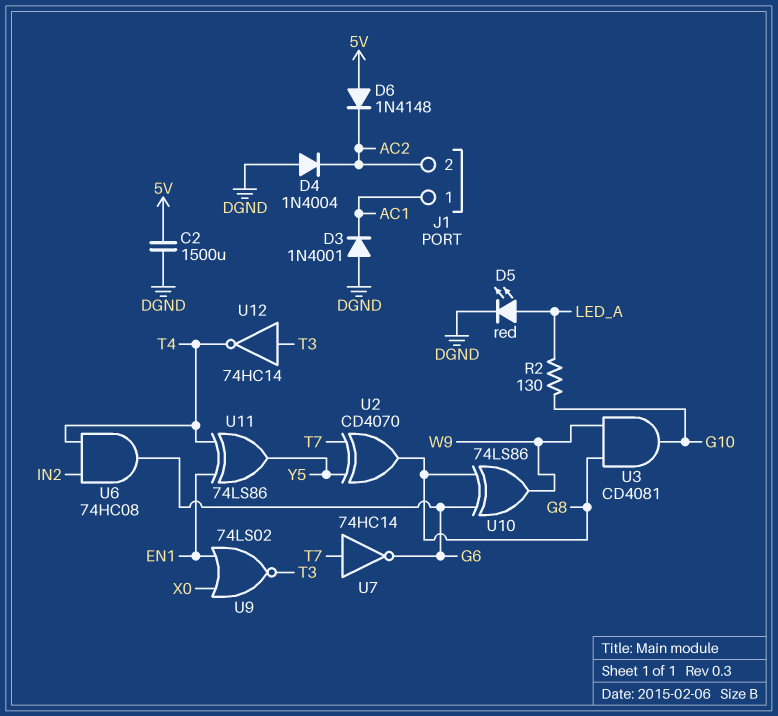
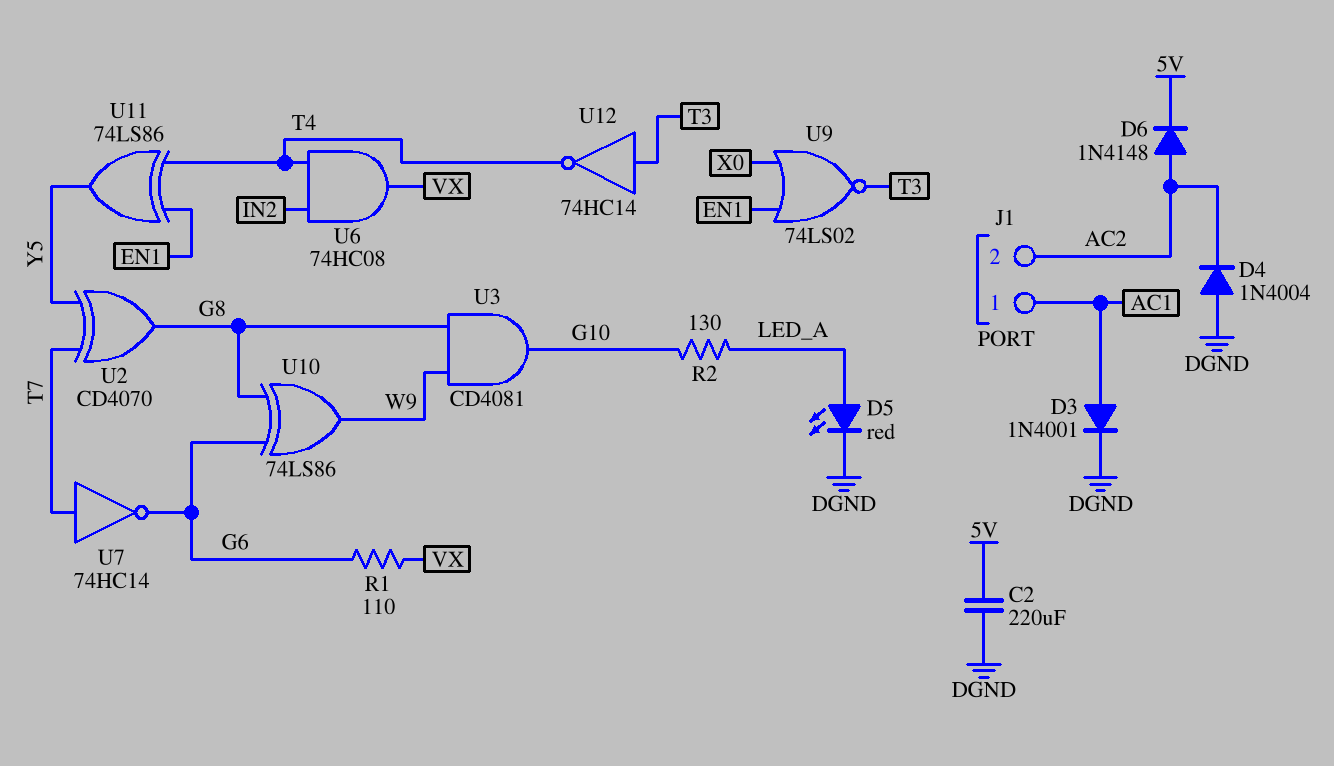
C2: 1500uF (5V, DGND) -> 220uF (5V, DGND)
D3: diode 1N4001 (A DGND, K AC1) -> diode 1N4001 (A AC1, K DGND)
D6: diode 1N4148 (A 5V, K AC2) -> diode 1N4148 (A AC2, K 5V)
R1: none -> 110 (G6, VX)
U6: AND 74HC08 (in IN2, in T4, out G6) -> AND 74HC08 (in IN2, in T4, out VX)

